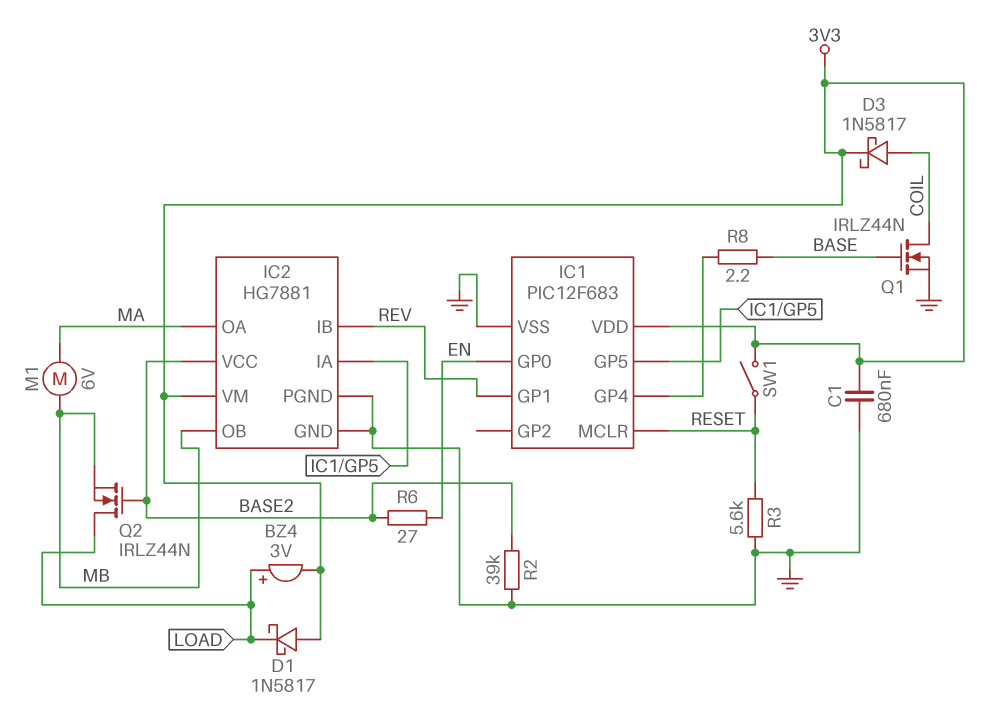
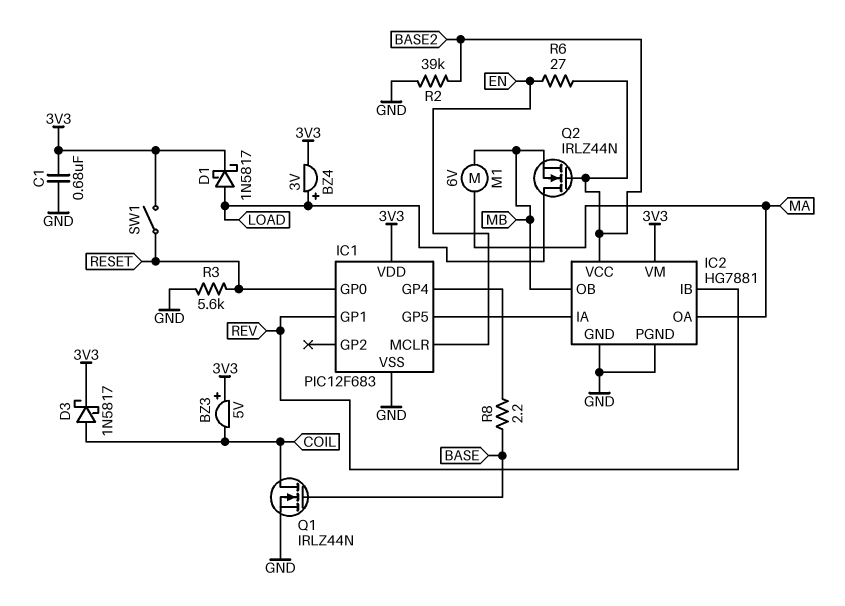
BZ3: none -> buzzer 5V (plus 3V3, minus COIL)
D1: schottky 1N5817 (A 3V3, K LOAD) -> schottky 1N5817 (A LOAD, K 3V3)
IC1 pin GP0: EN -> RESET
IC1 pin MCLR: RESET -> EN

